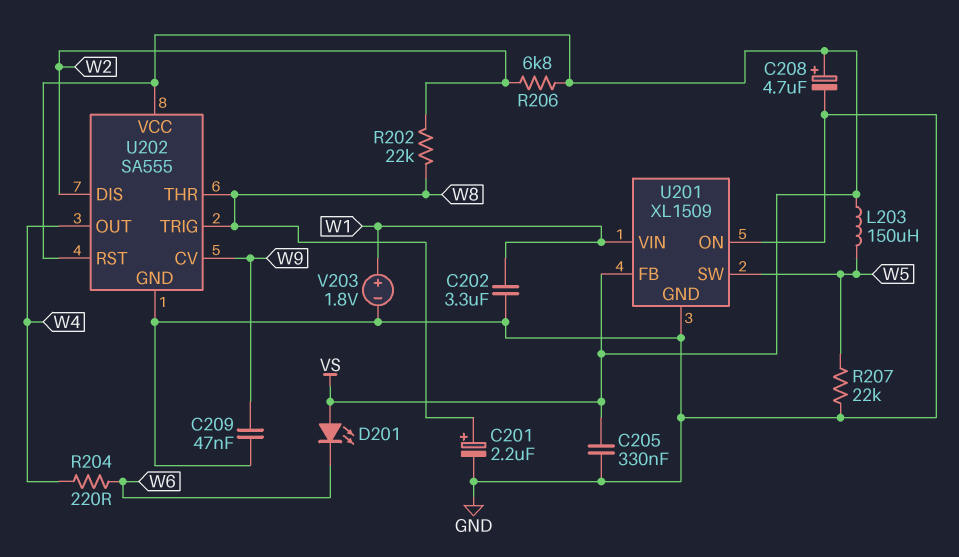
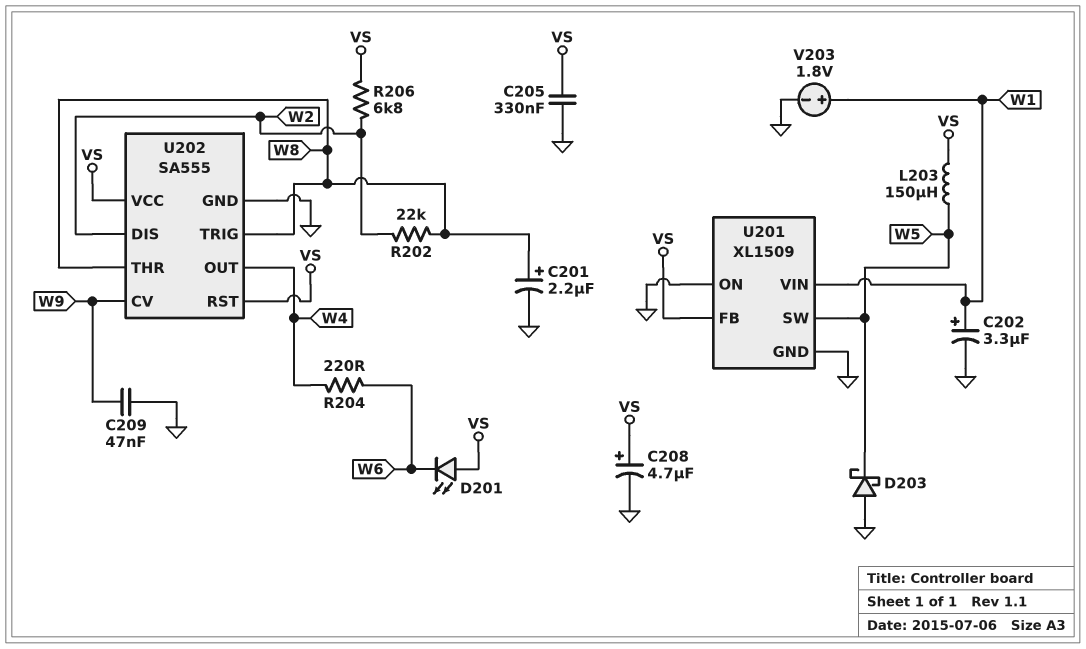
C202: 3.3uF (GND, W1) -> 3.3uF (plus W1, minus GND)
D203: none -> schottky (A GND, K W5)
R207: 22k (GND, W5) -> none

